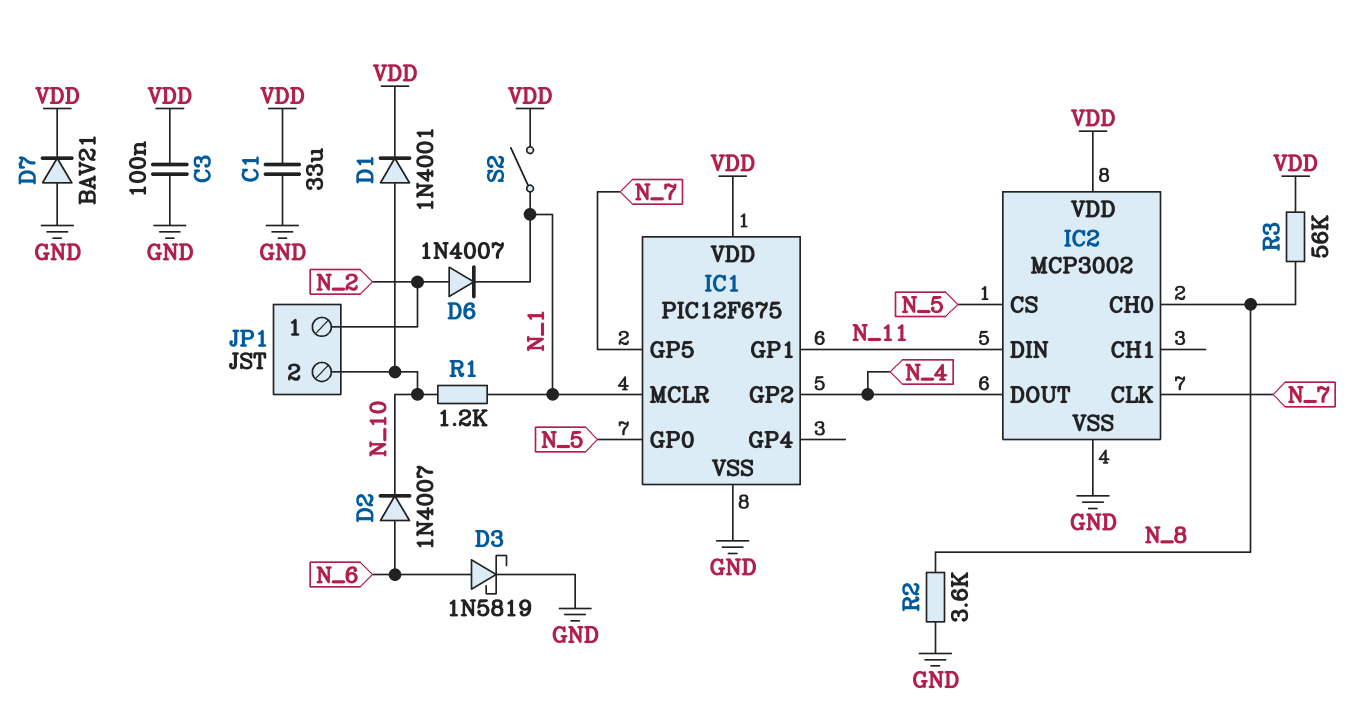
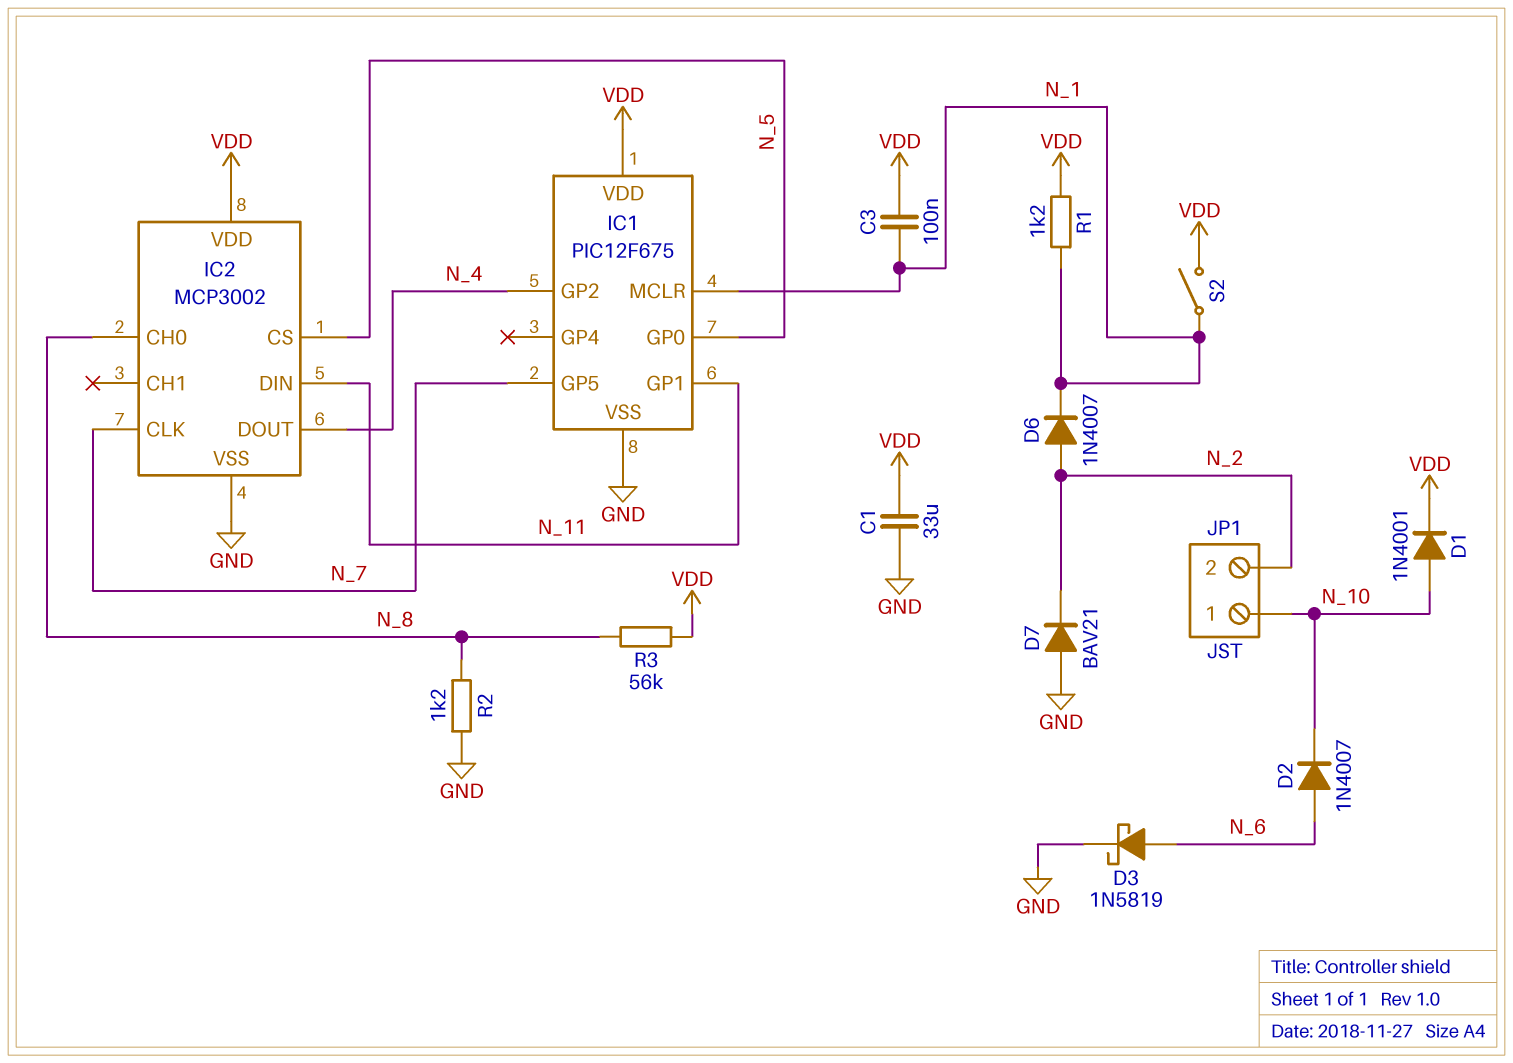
C3: 100nF (GND, VDD) -> 100nF (N_1, VDD)
D7: diode BAV21 (A GND, K VDD) -> diode BAV21 (A GND, K N_2)
JP1 pin 1: N_2 -> N_10
JP1 pin 2: N_10 -> N_2
R1: 1.2k (N_1, N_10) -> 1.2k (N_1, VDD)
R2: 3.6k (GND, N_8) -> 1.2k (GND, N_8)

